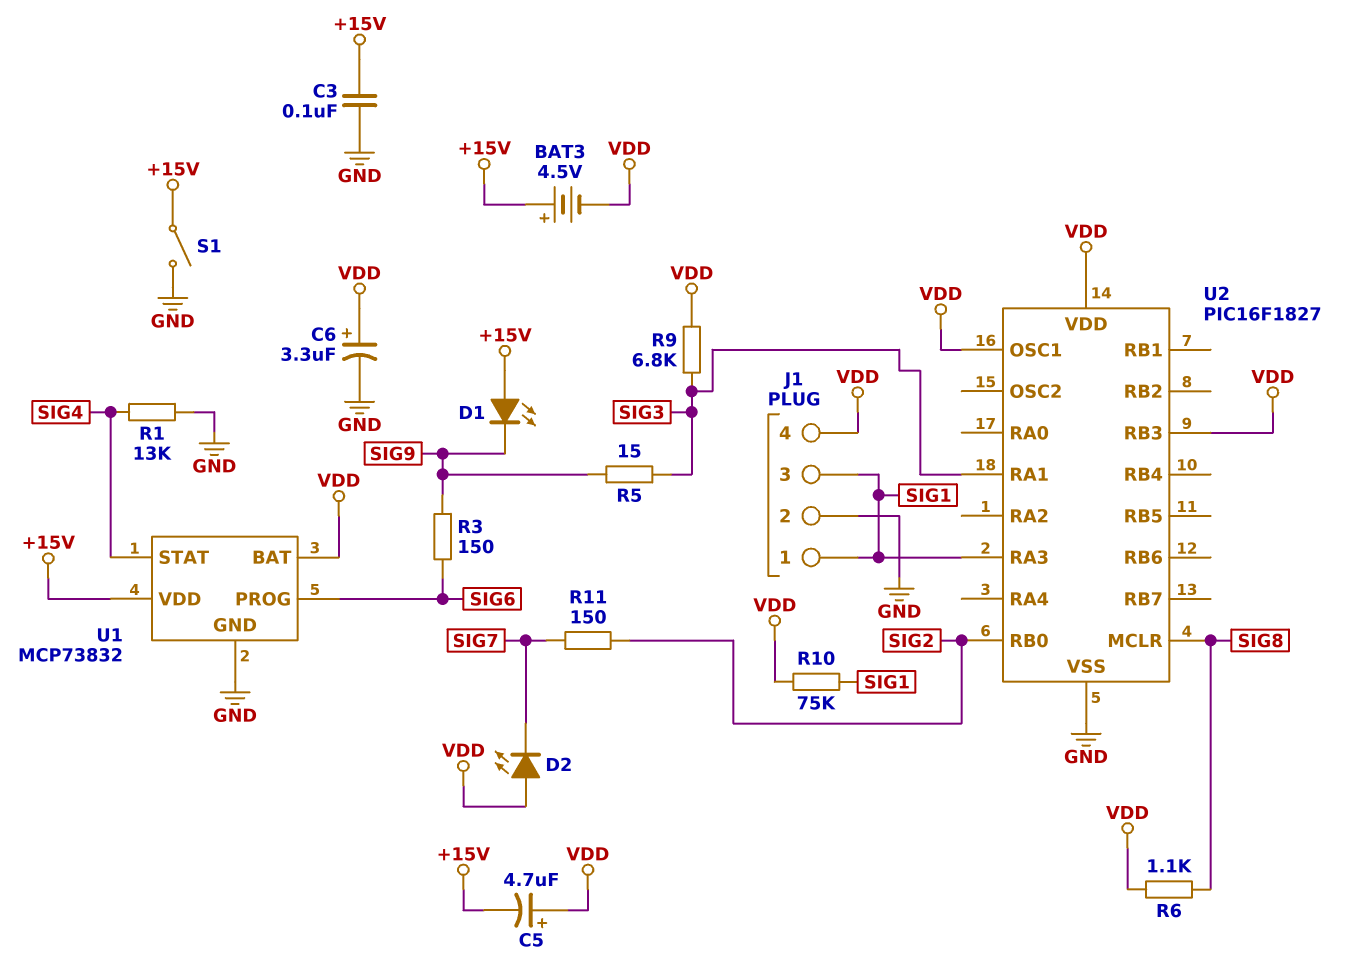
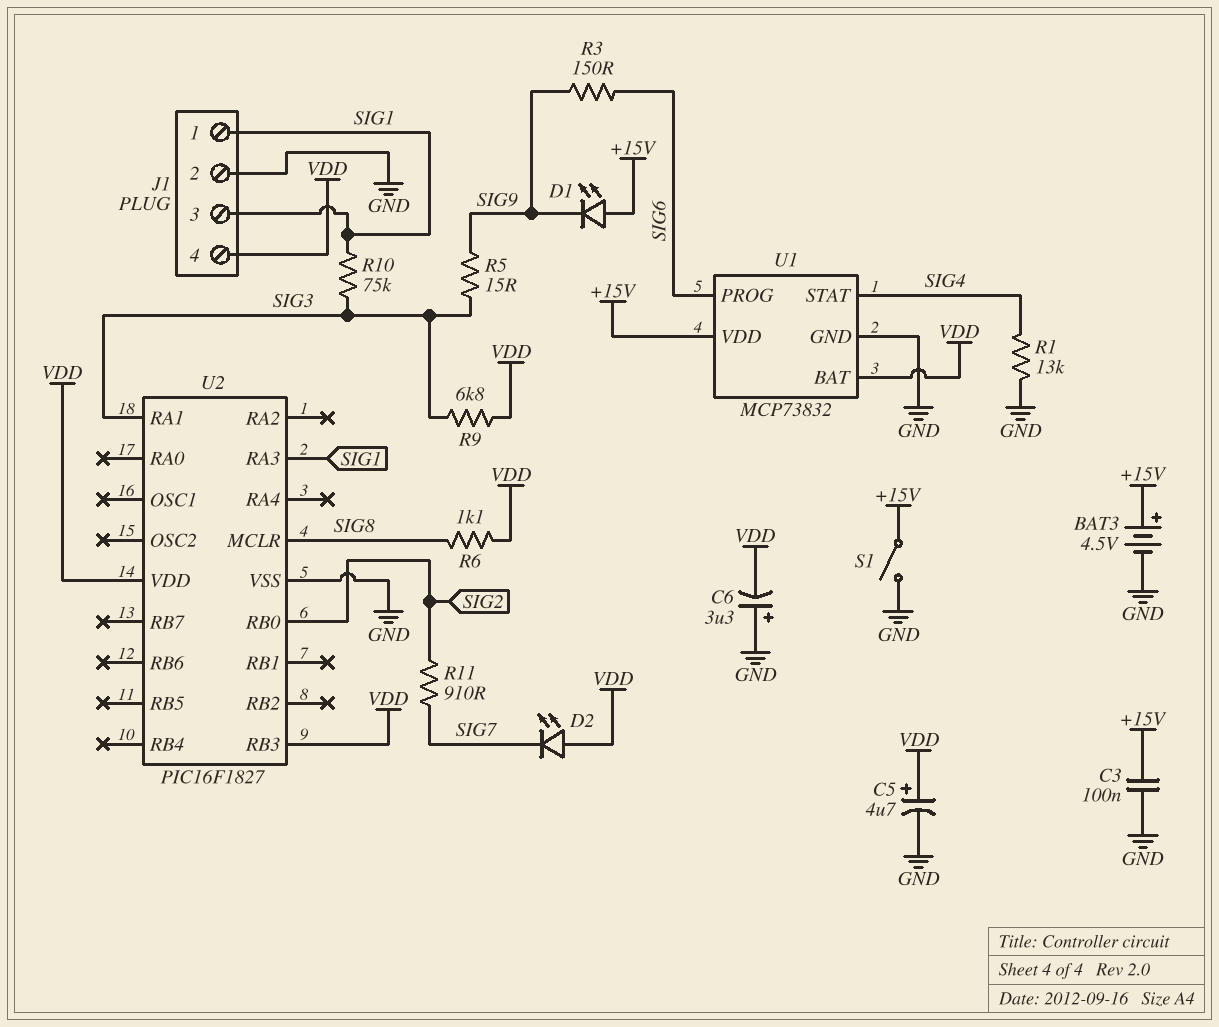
BAT3: 4.5V (plus +15V, minus VDD) -> 4.5V (plus +15V, minus GND)
C5: 4.7uF (plus VDD, minus +15V) -> 4.7uF (plus VDD, minus GND)
C6: 3.3uF (plus VDD, minus GND) -> 3.3uF (plus GND, minus VDD)
R10: 75k (SIG1, VDD) -> 75k (SIG1, SIG3)
R11: 150 (SIG2, SIG7) -> 910 (SIG2, SIG7)
U2 pin OSC1: VDD -> none

